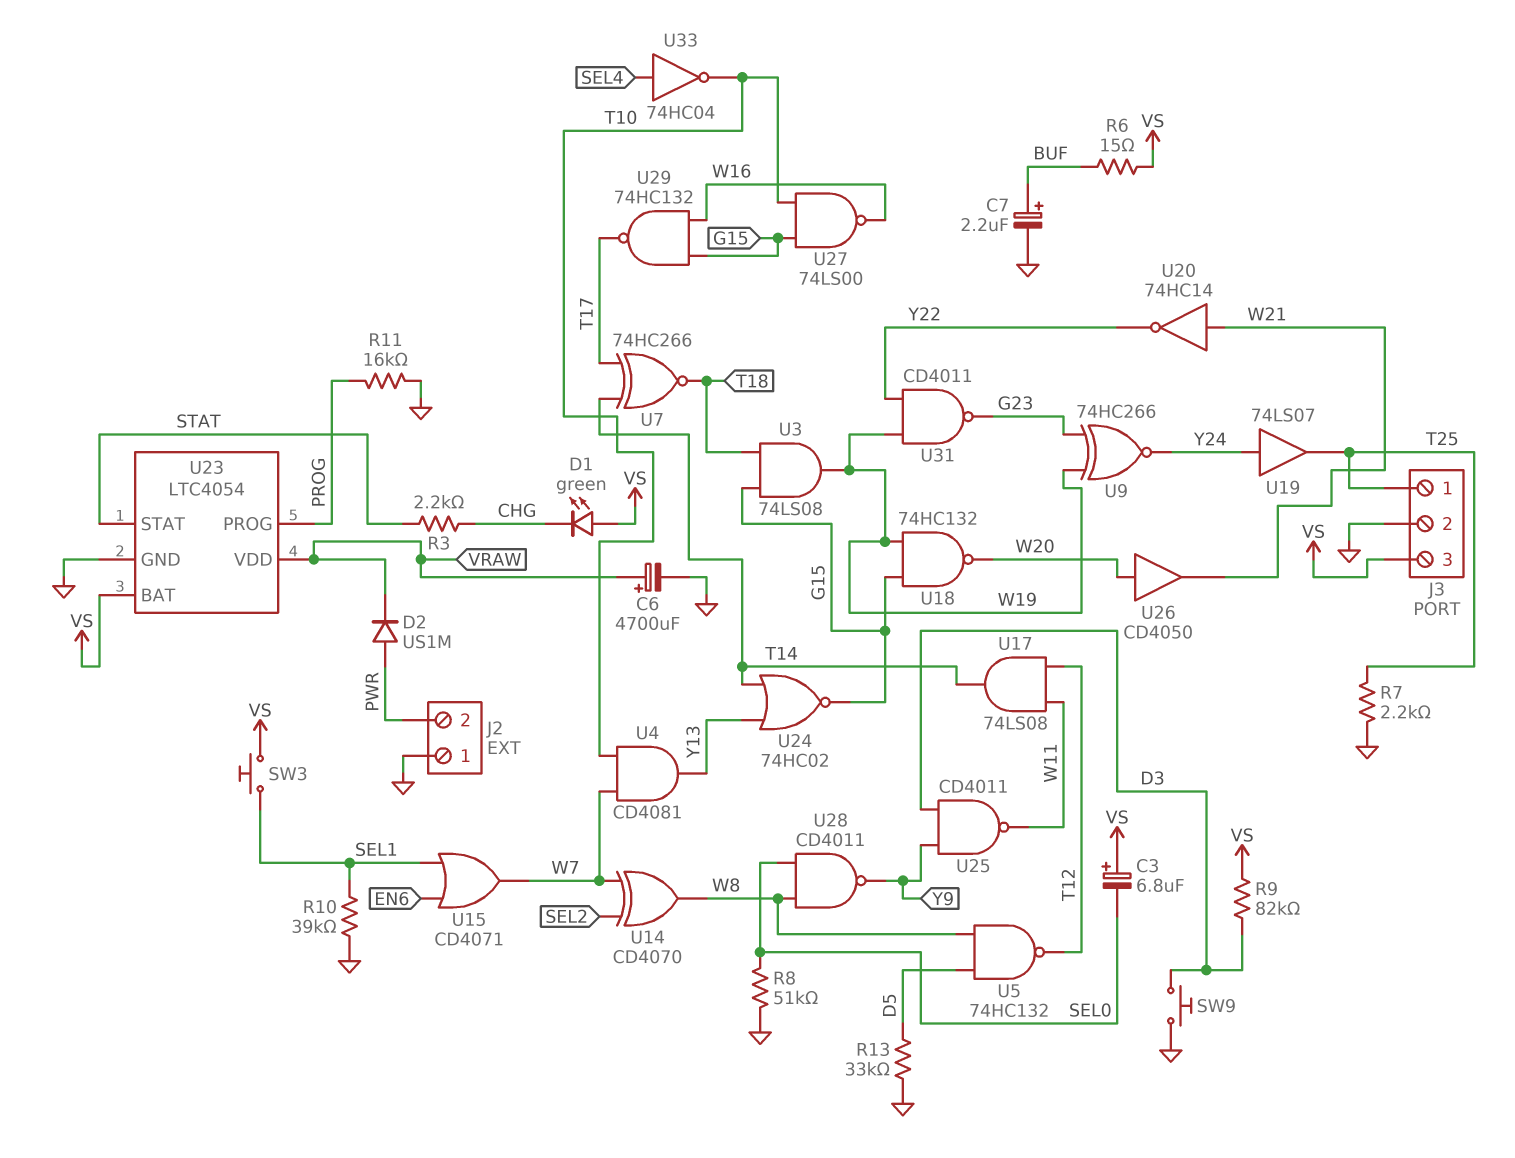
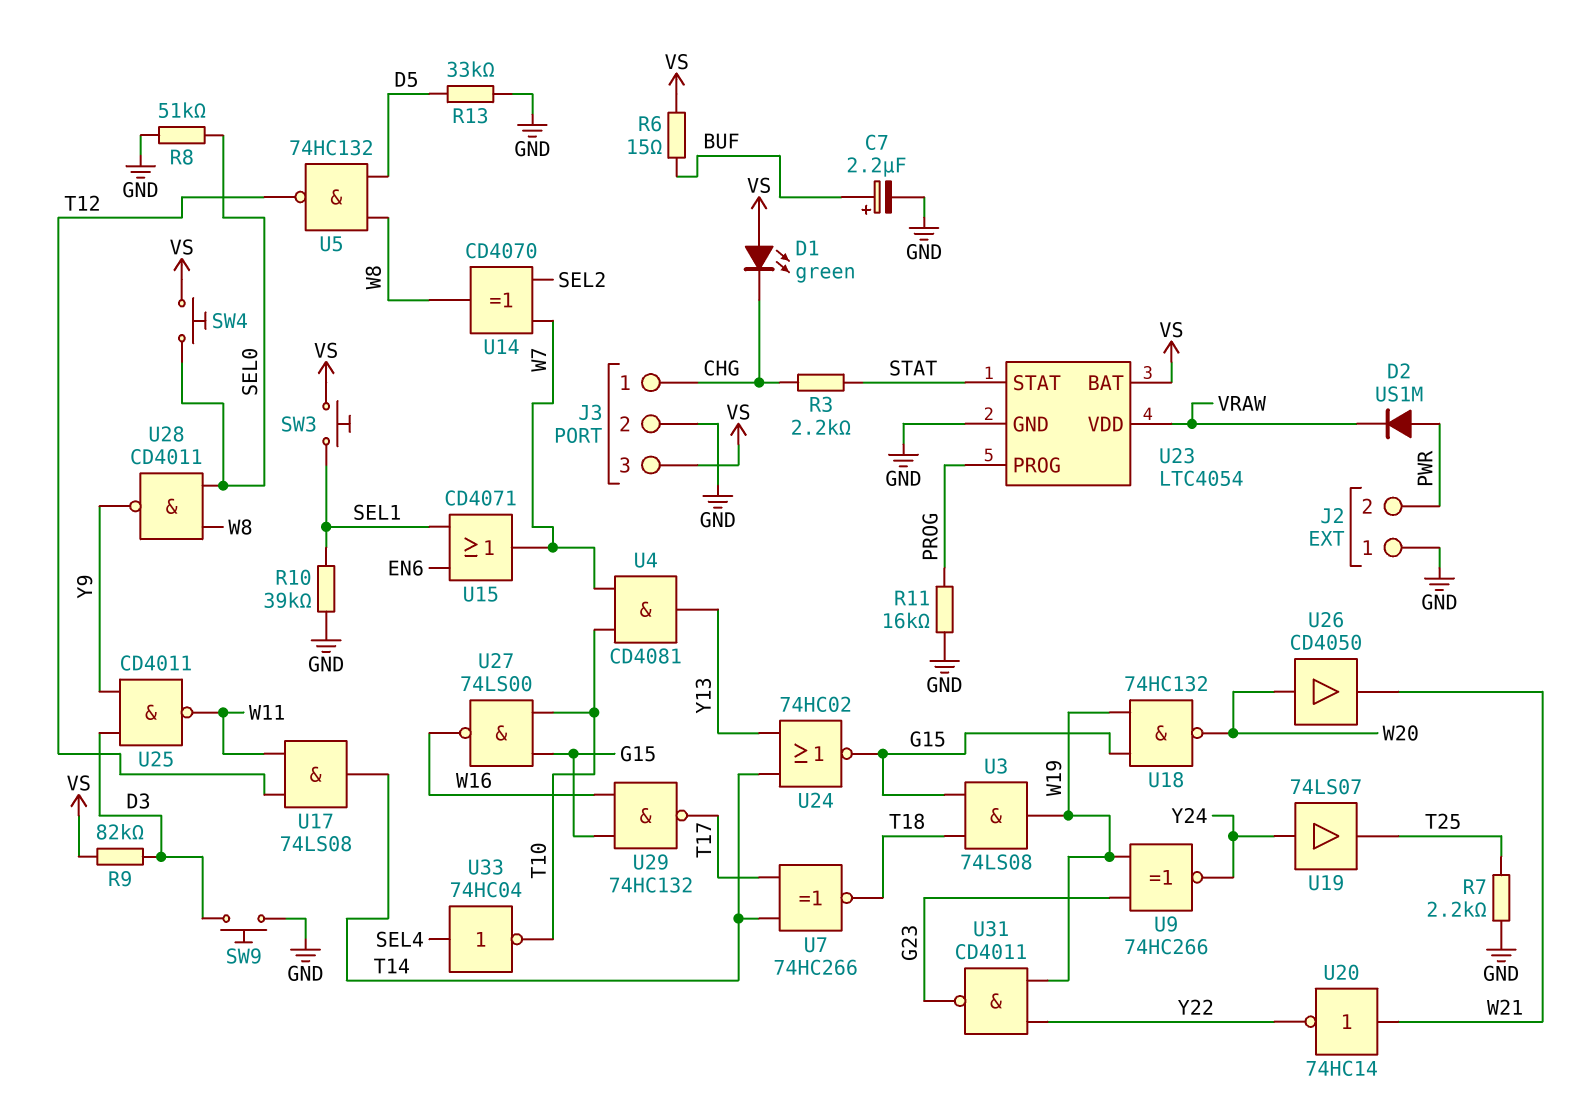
C3: 6.8uF (plus VS, minus SEL0) -> none
C6: 4700uF (plus VRAW, minus GND) -> none
J3 pin 1: T25 -> CHG
SW4: none -> button (SEL0, VS)

